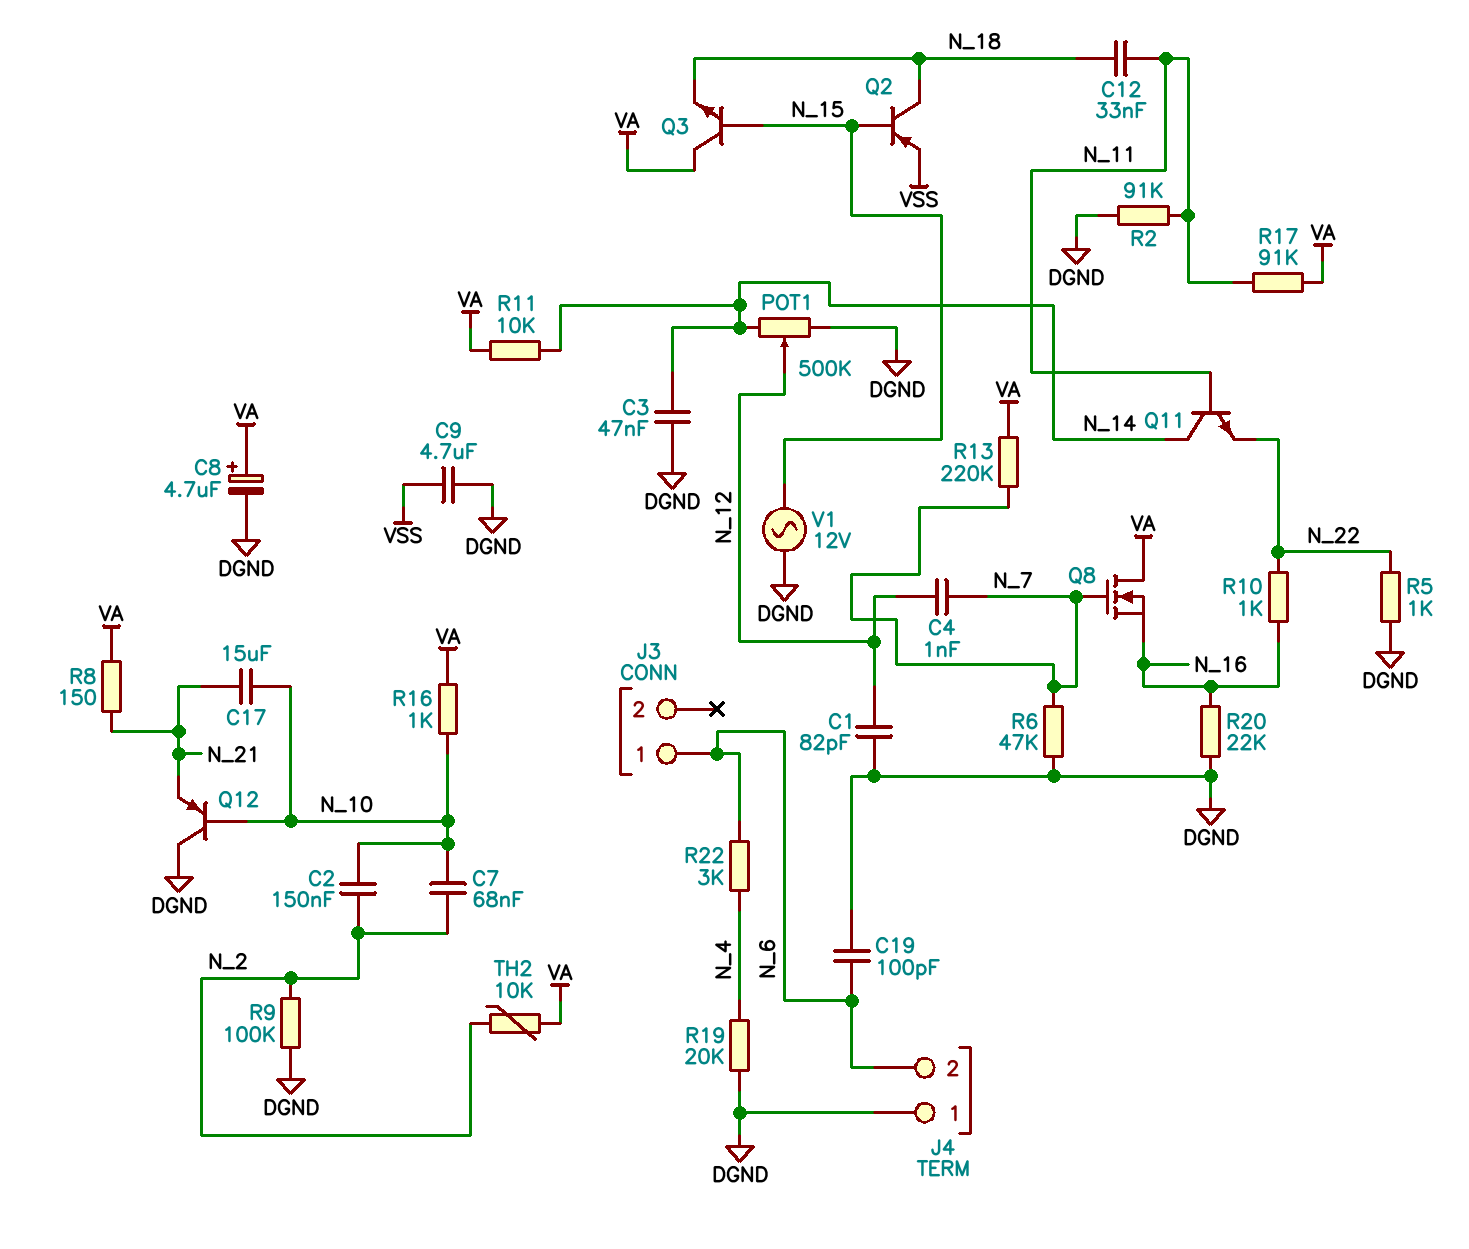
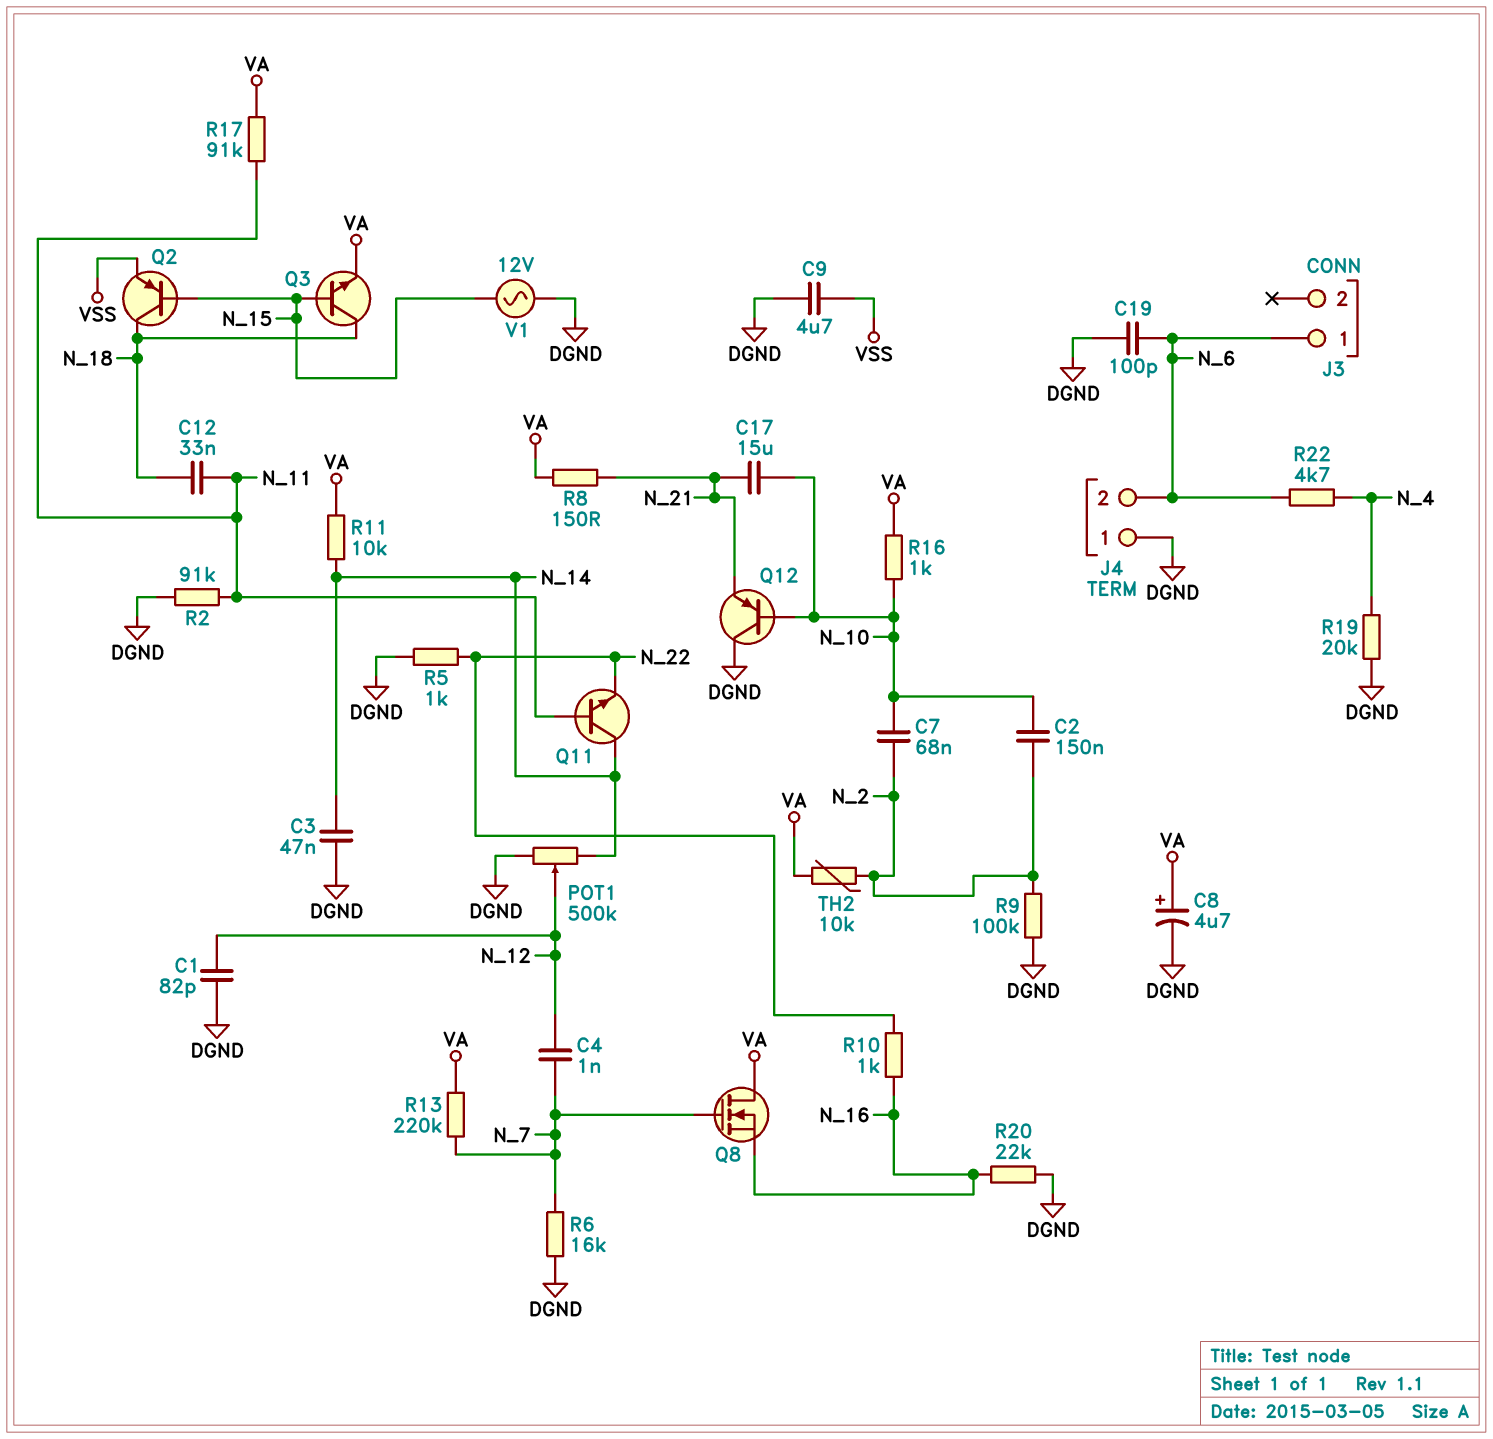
Q3: NPN (B N_15, C VA, E N_18) -> NPN (B N_15, C N_18, E VA)
R6: 47k (DGND, N_7) -> 16k (DGND, N_7)
R22: 3k (N_4, N_6) -> 4.7k (N_4, N_6)

